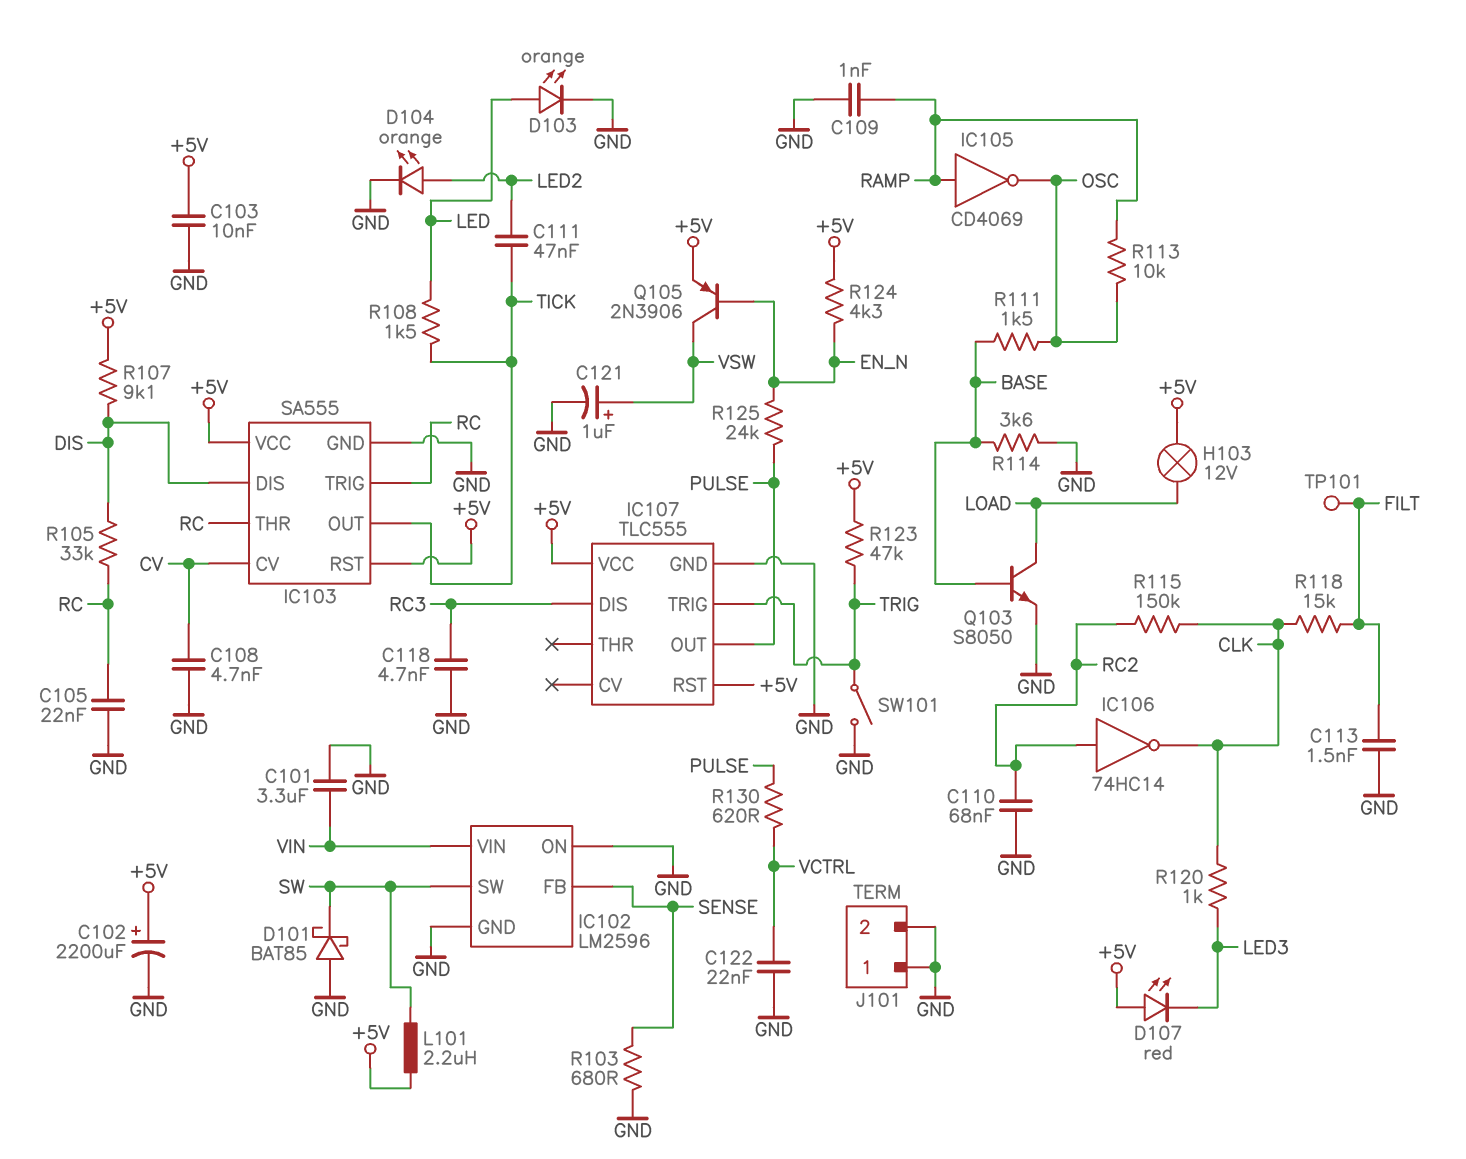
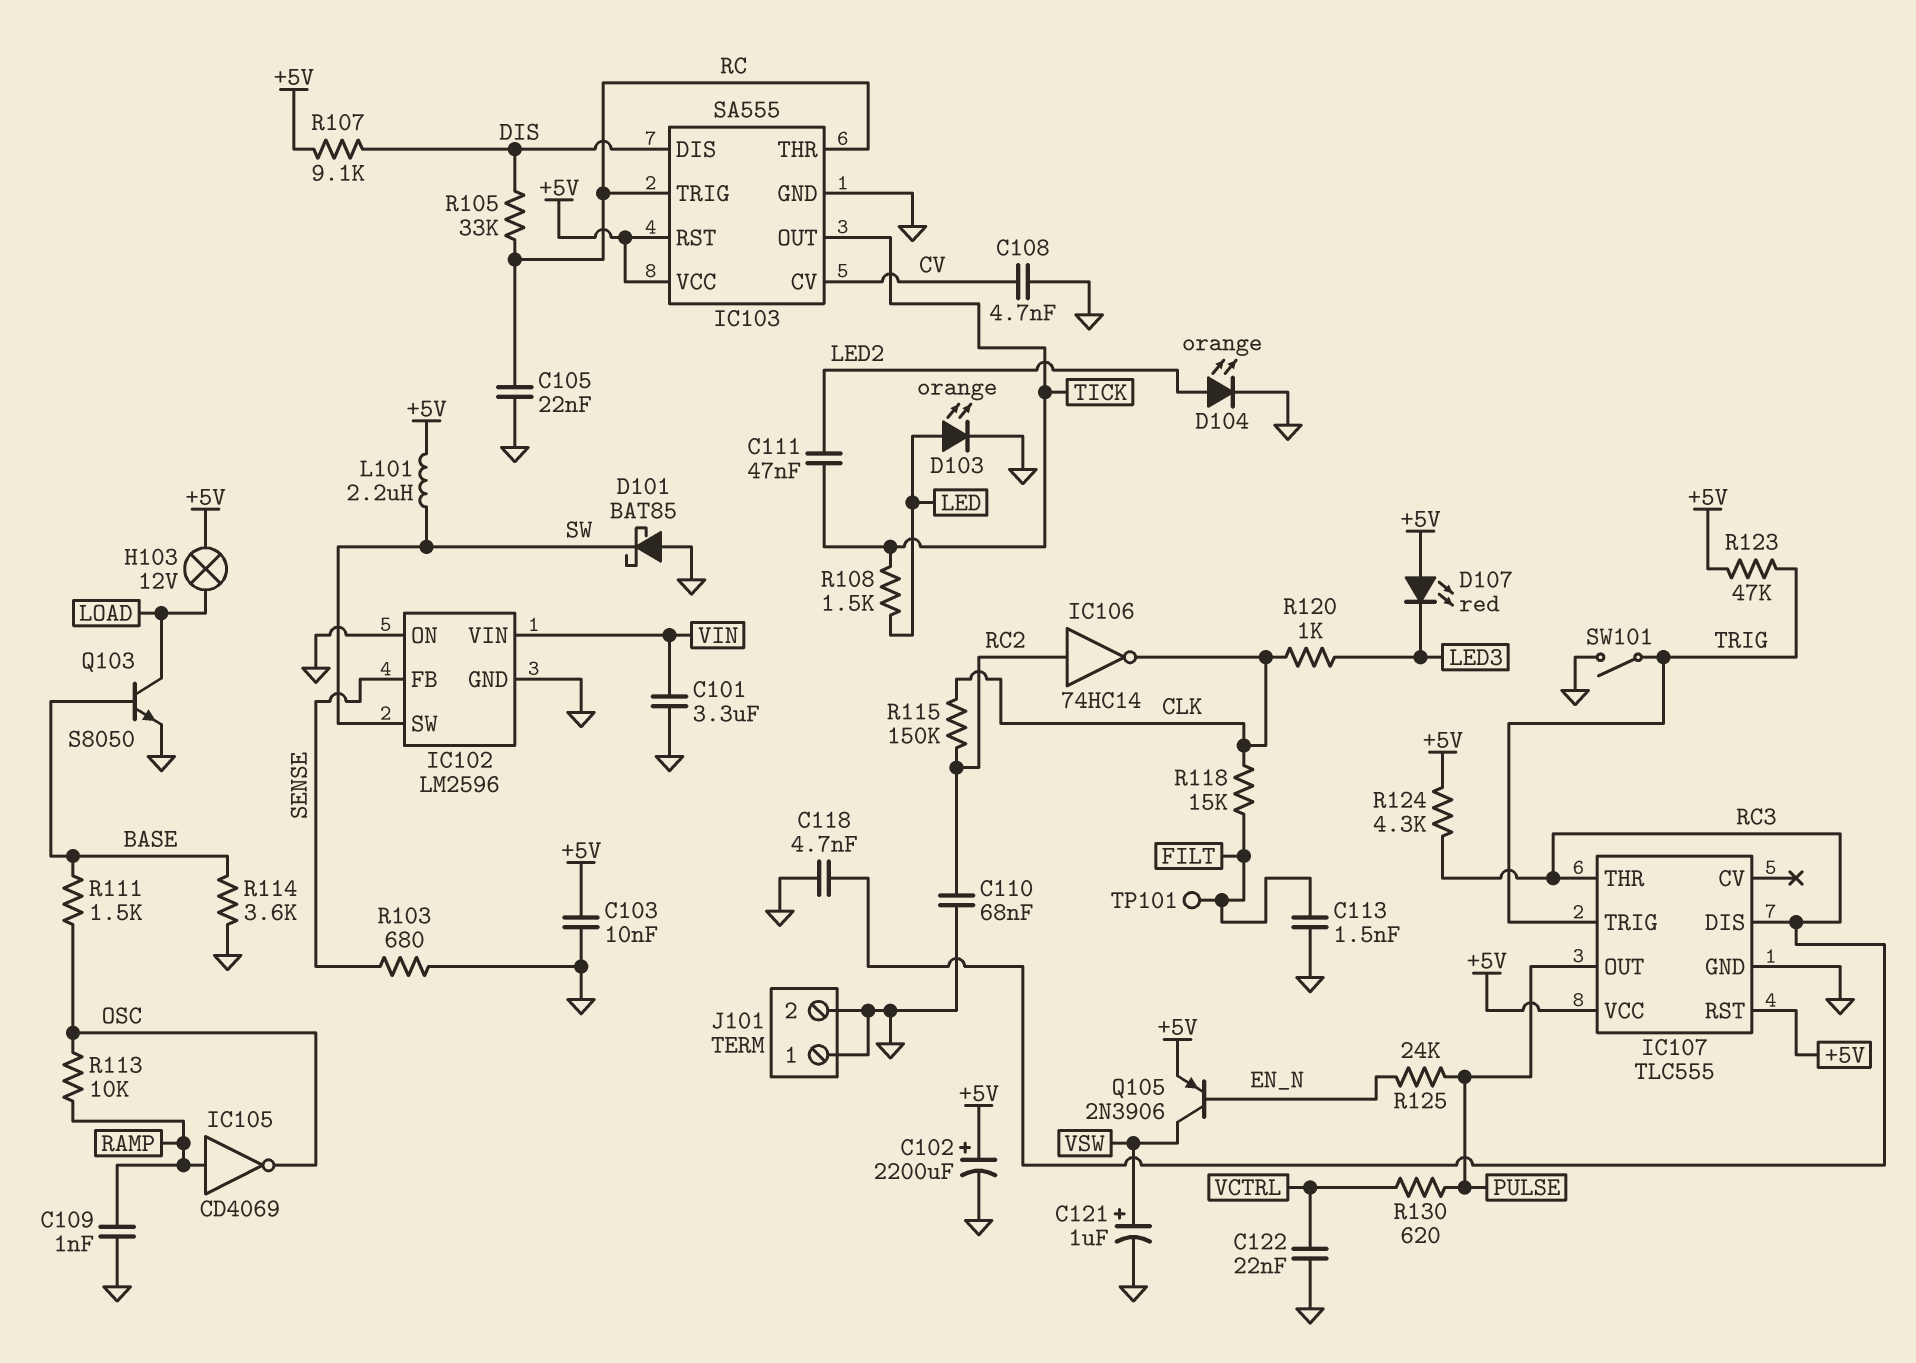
IC107 pin THR: none -> RC3
R124: 4.3k (+5V, EN_N) -> 4.3k (+5V, RC3)

